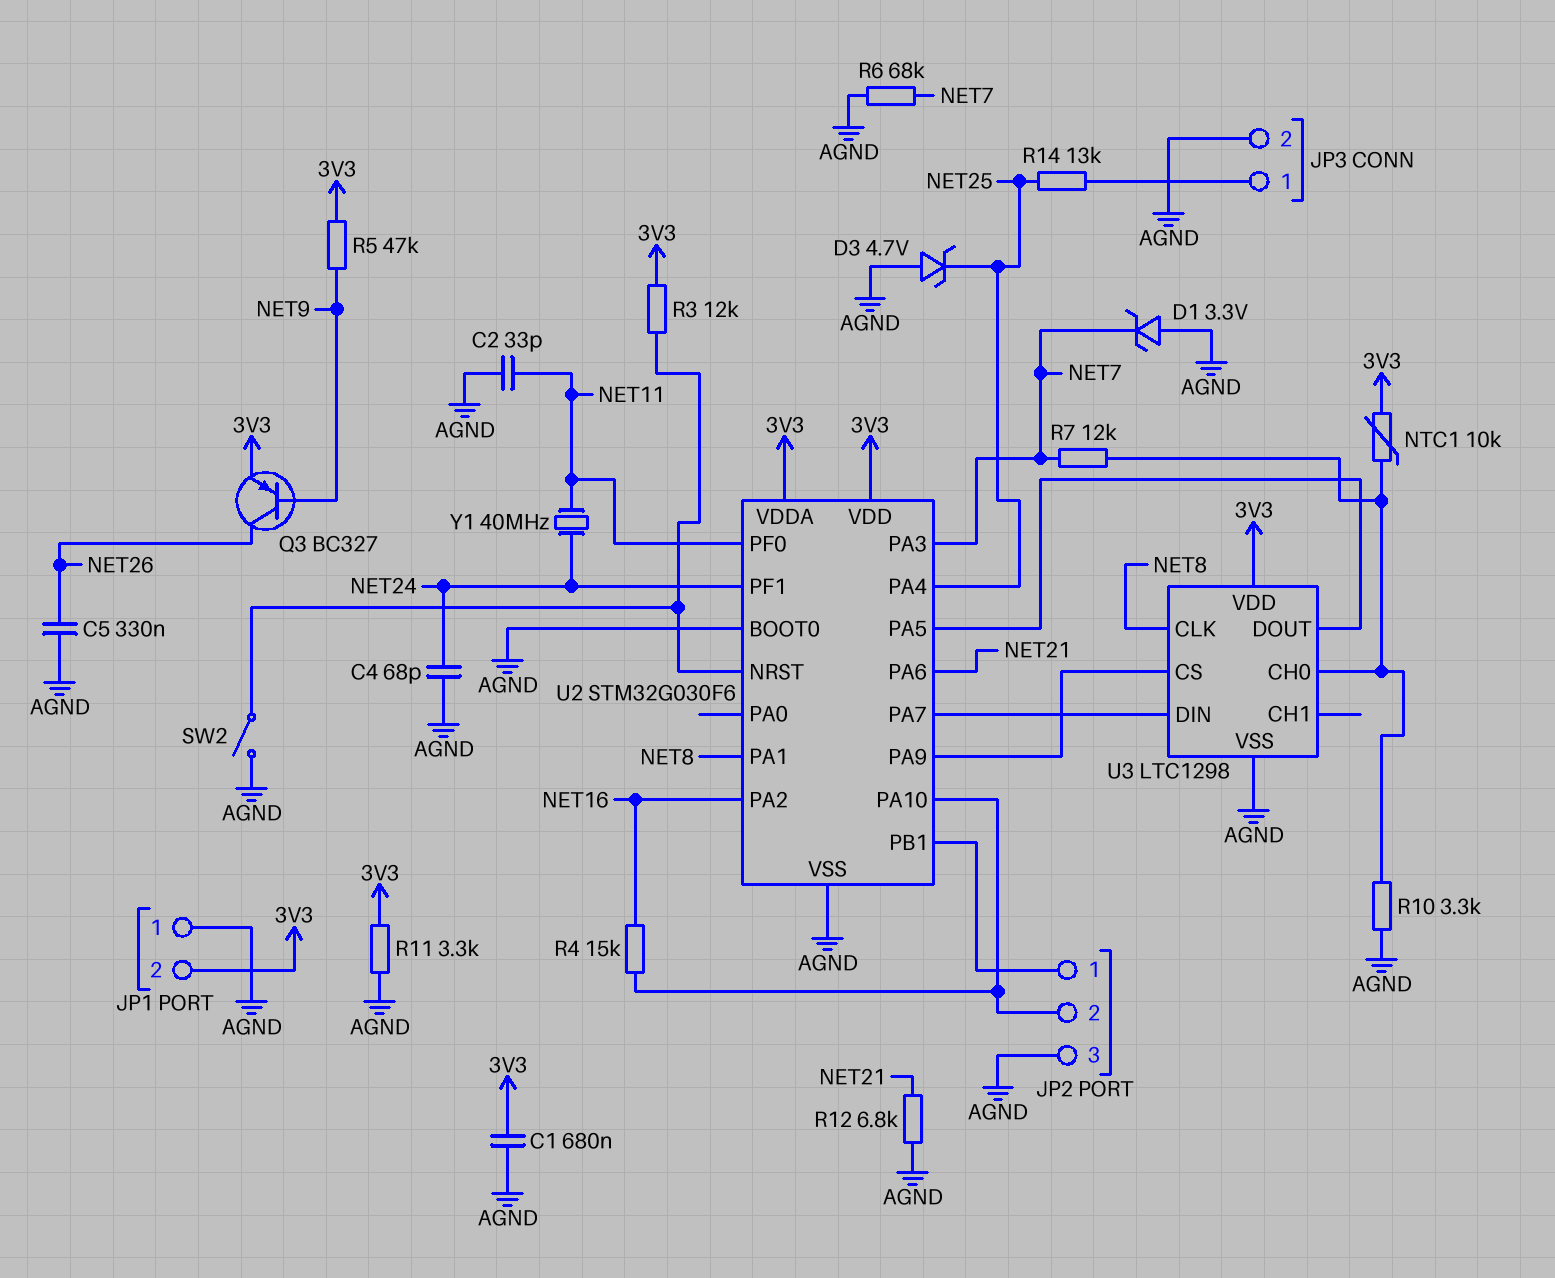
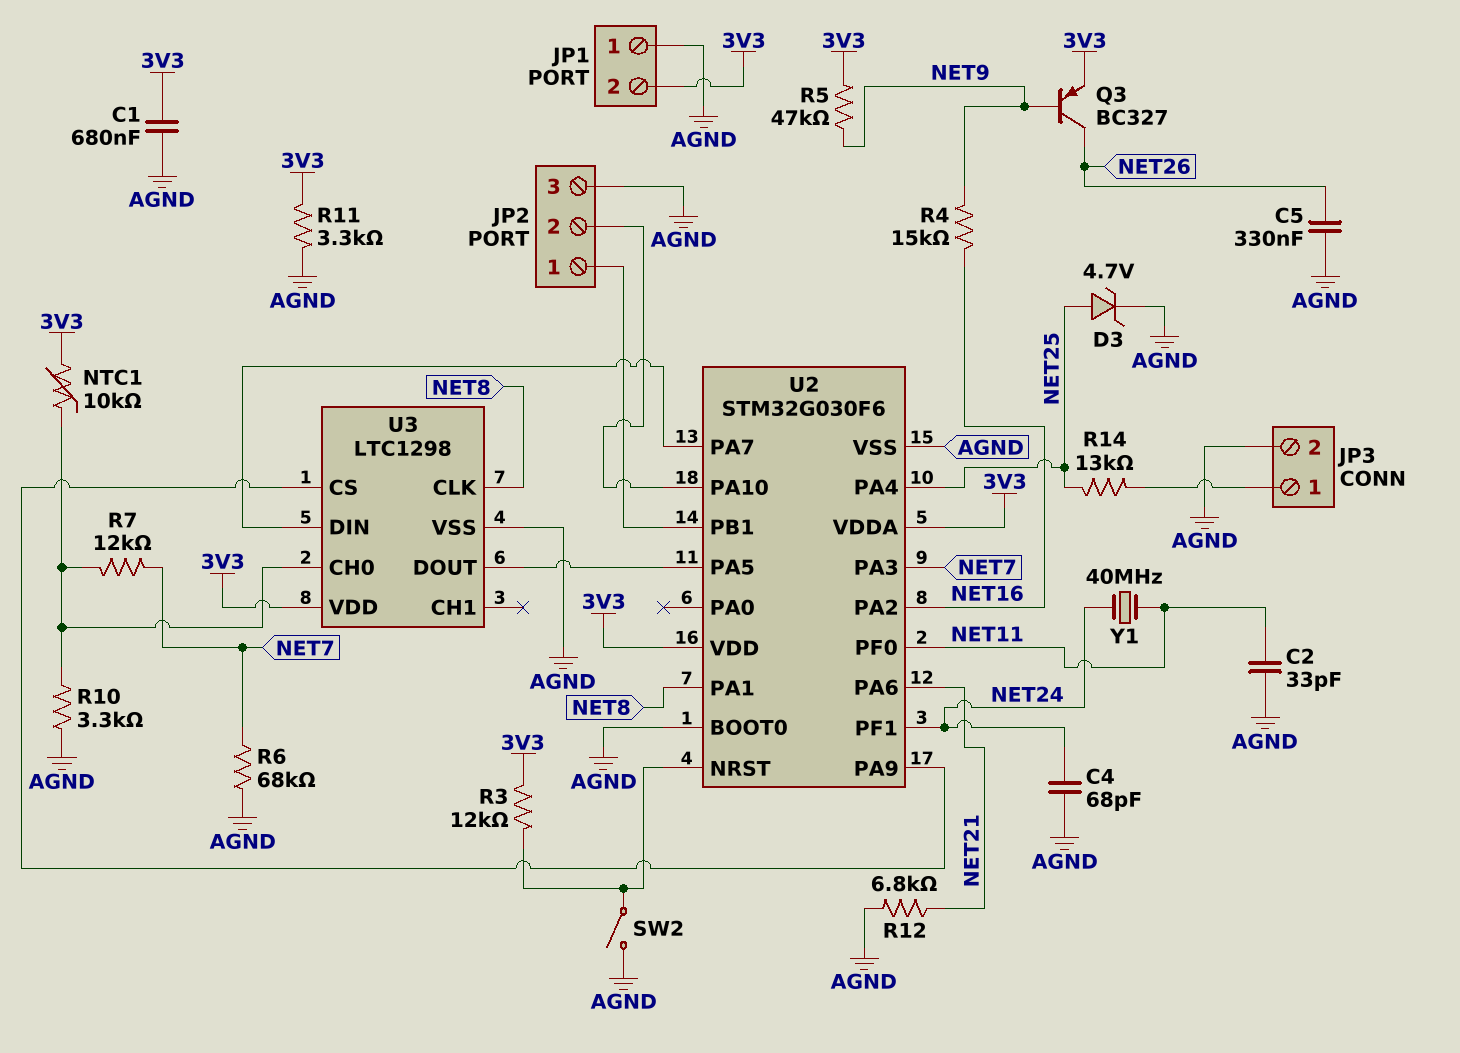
D1: zener 3.3V (A AGND, K NET7) -> none
D3: zener 4.7V (A AGND, K NET25) -> zener 4.7V (A NET25, K AGND)
R4: 15k (JP2/2, NET16) -> 15k (NET9, NET16)

